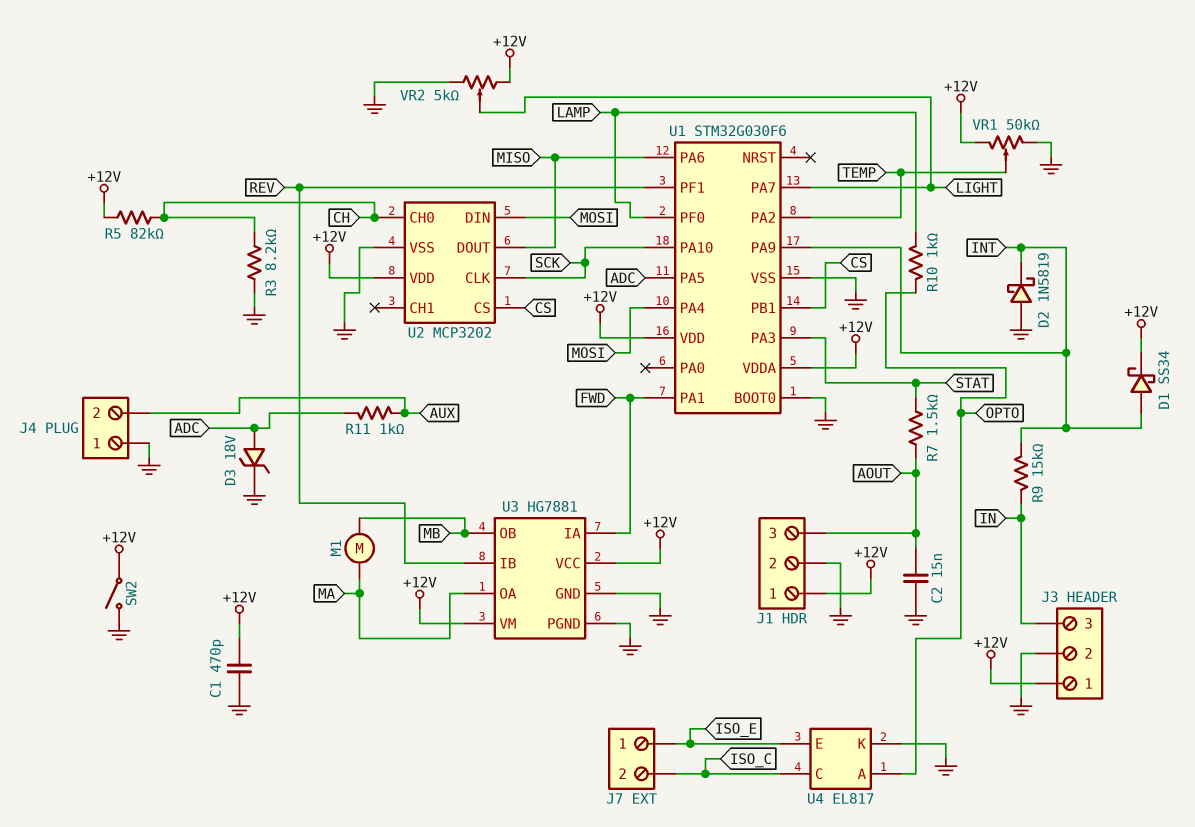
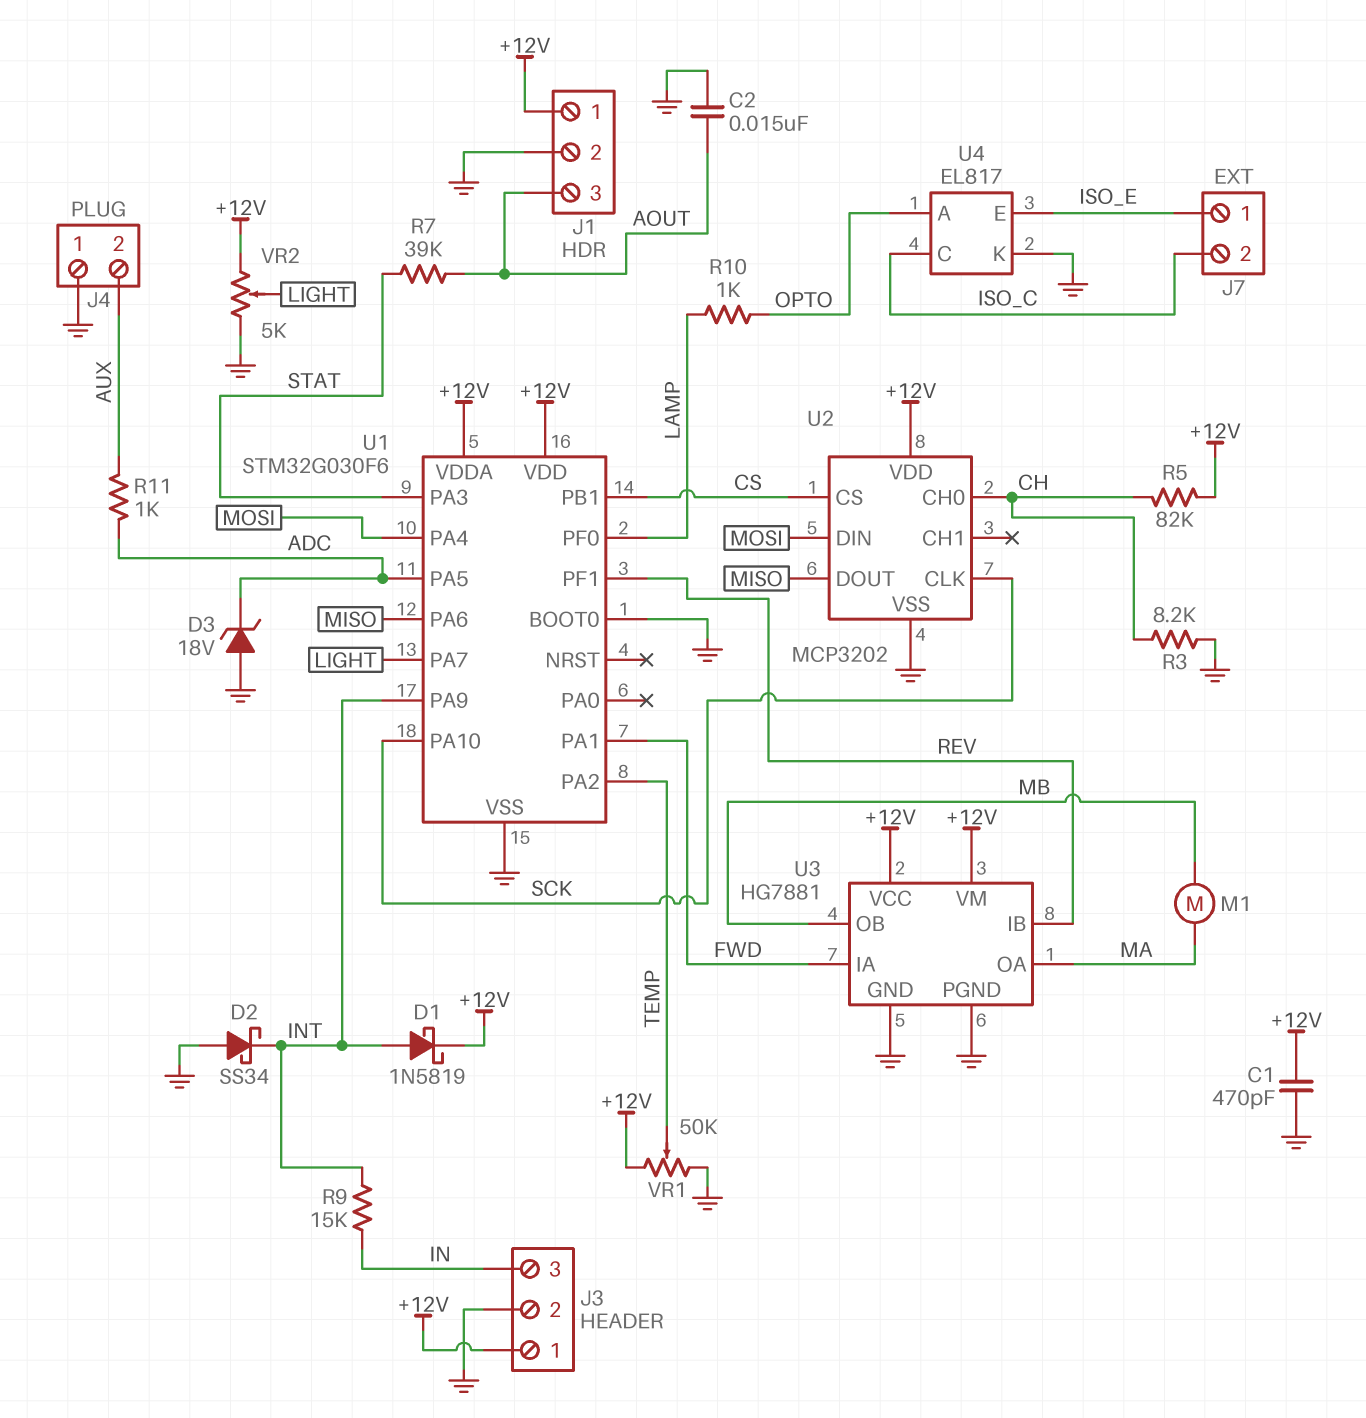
D1: schottky SS34 (A INT, K +12V) -> schottky 1N5819 (A INT, K +12V)
D2: schottky 1N5819 (A GND, K INT) -> schottky SS34 (A GND, K INT)
D3: zener 18V (A ADC, K GND) -> zener 18V (A GND, K ADC)
R7: 1.5k (AOUT, STAT) -> 39k (AOUT, STAT)
SW2: switch (+12V, GND) -> none

